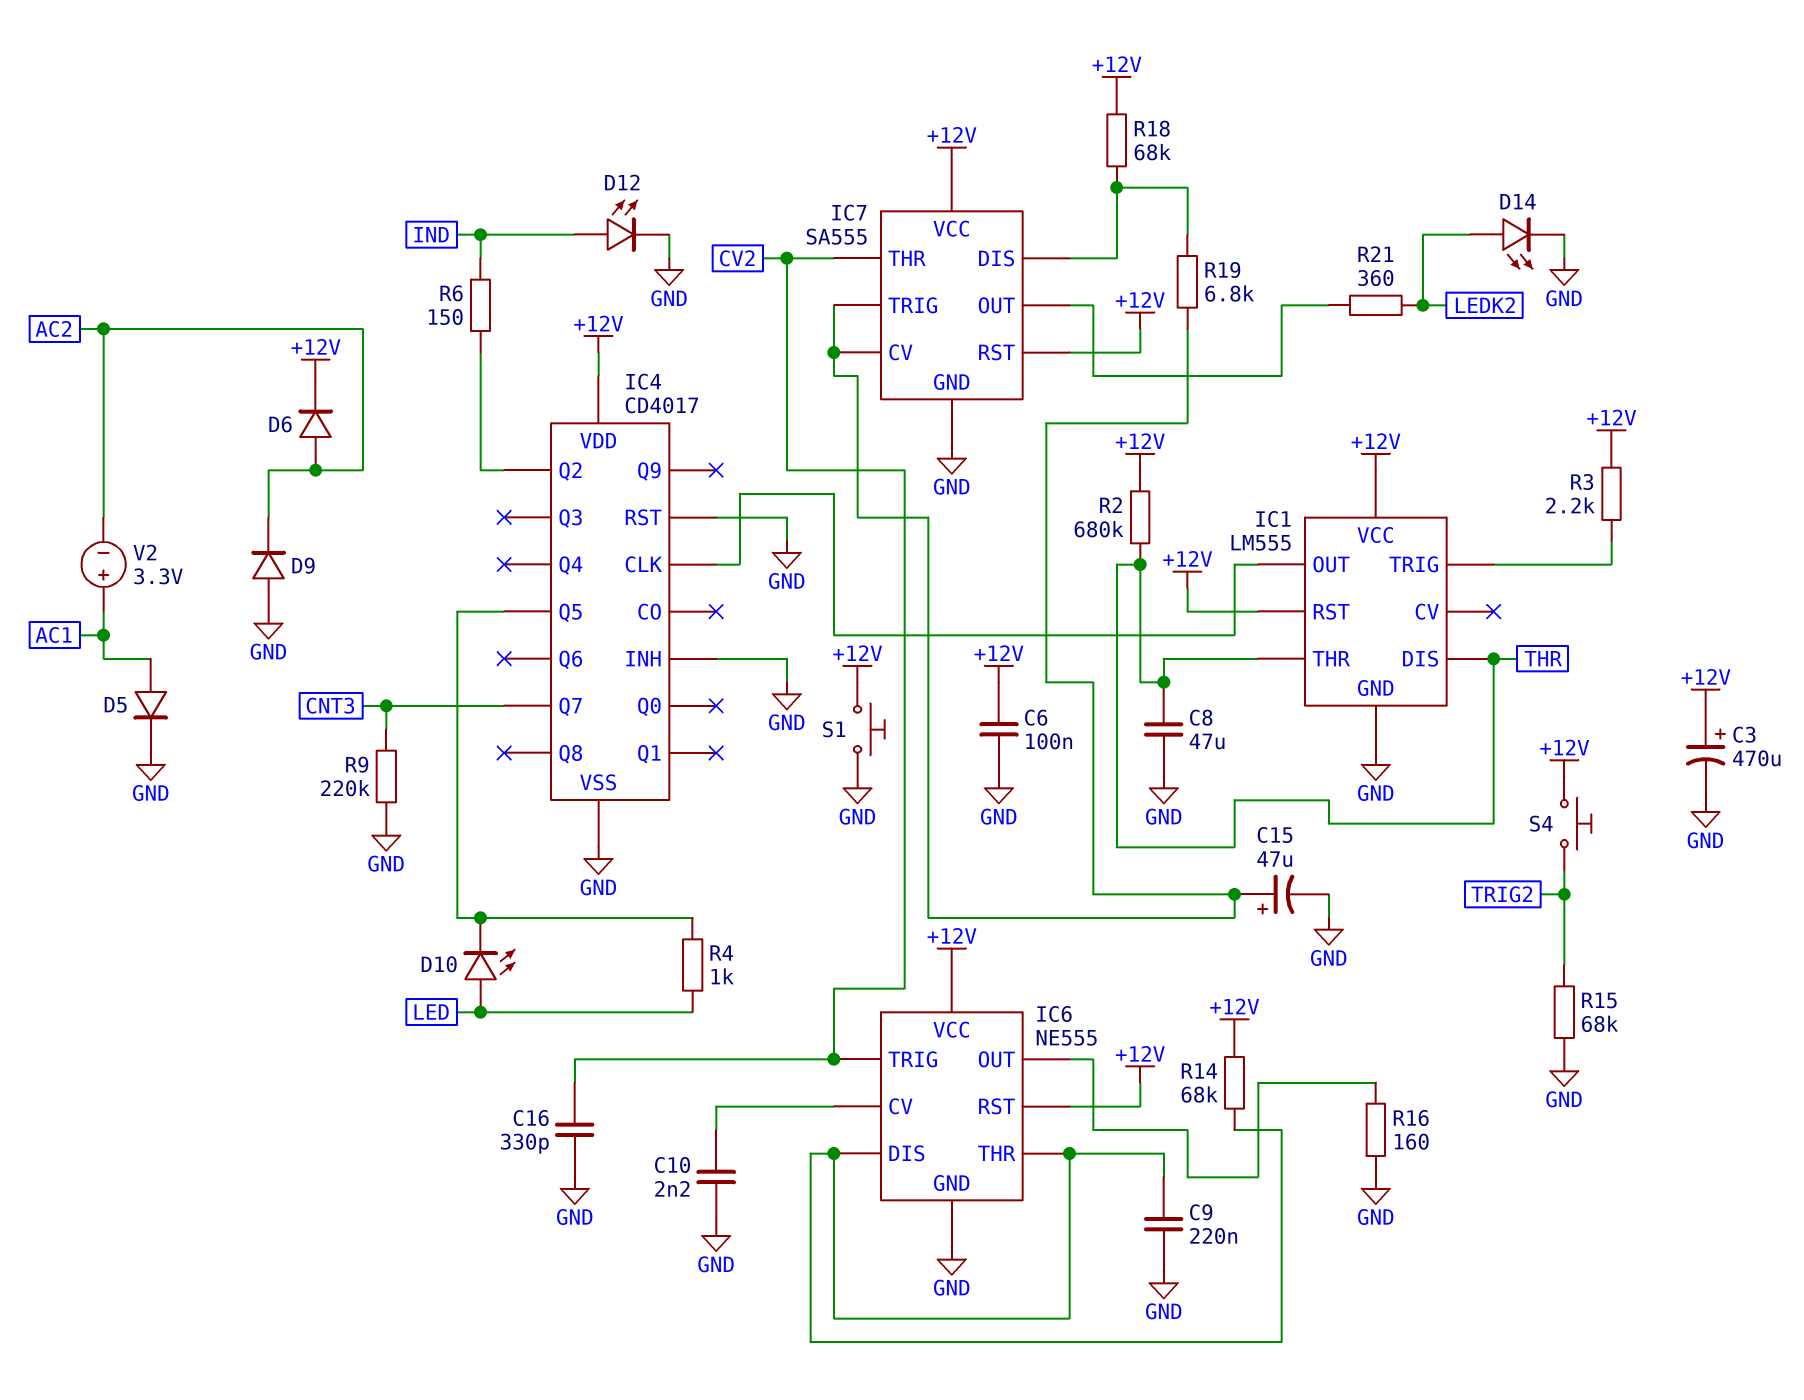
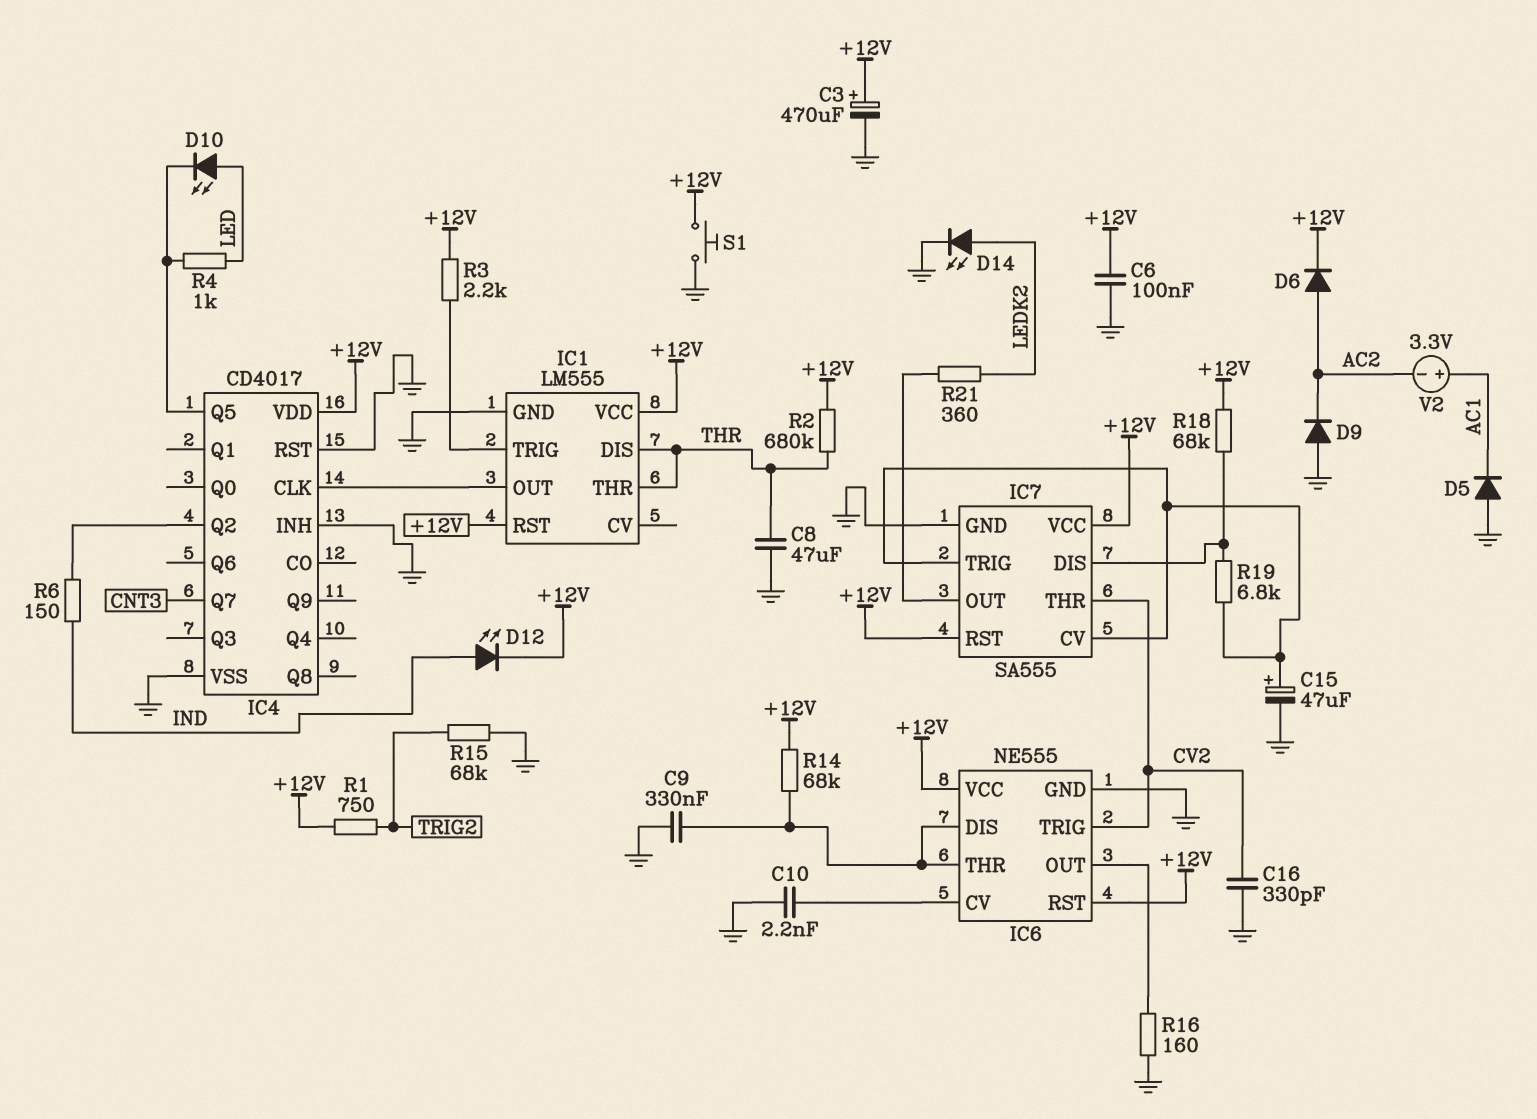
C9: 220nF (GND, IC6/DIS) -> 330nF (GND, IC6/DIS)
D5: diode (A AC1, K GND) -> diode (A GND, K AC1)
D12: LED (A IND, K GND) -> LED (A IND, K +12V)
R1: none -> 750 (+12V, TRIG2)
R9: 220k (CNT3, GND) -> none
S4: button (+12V, TRIG2) -> none

